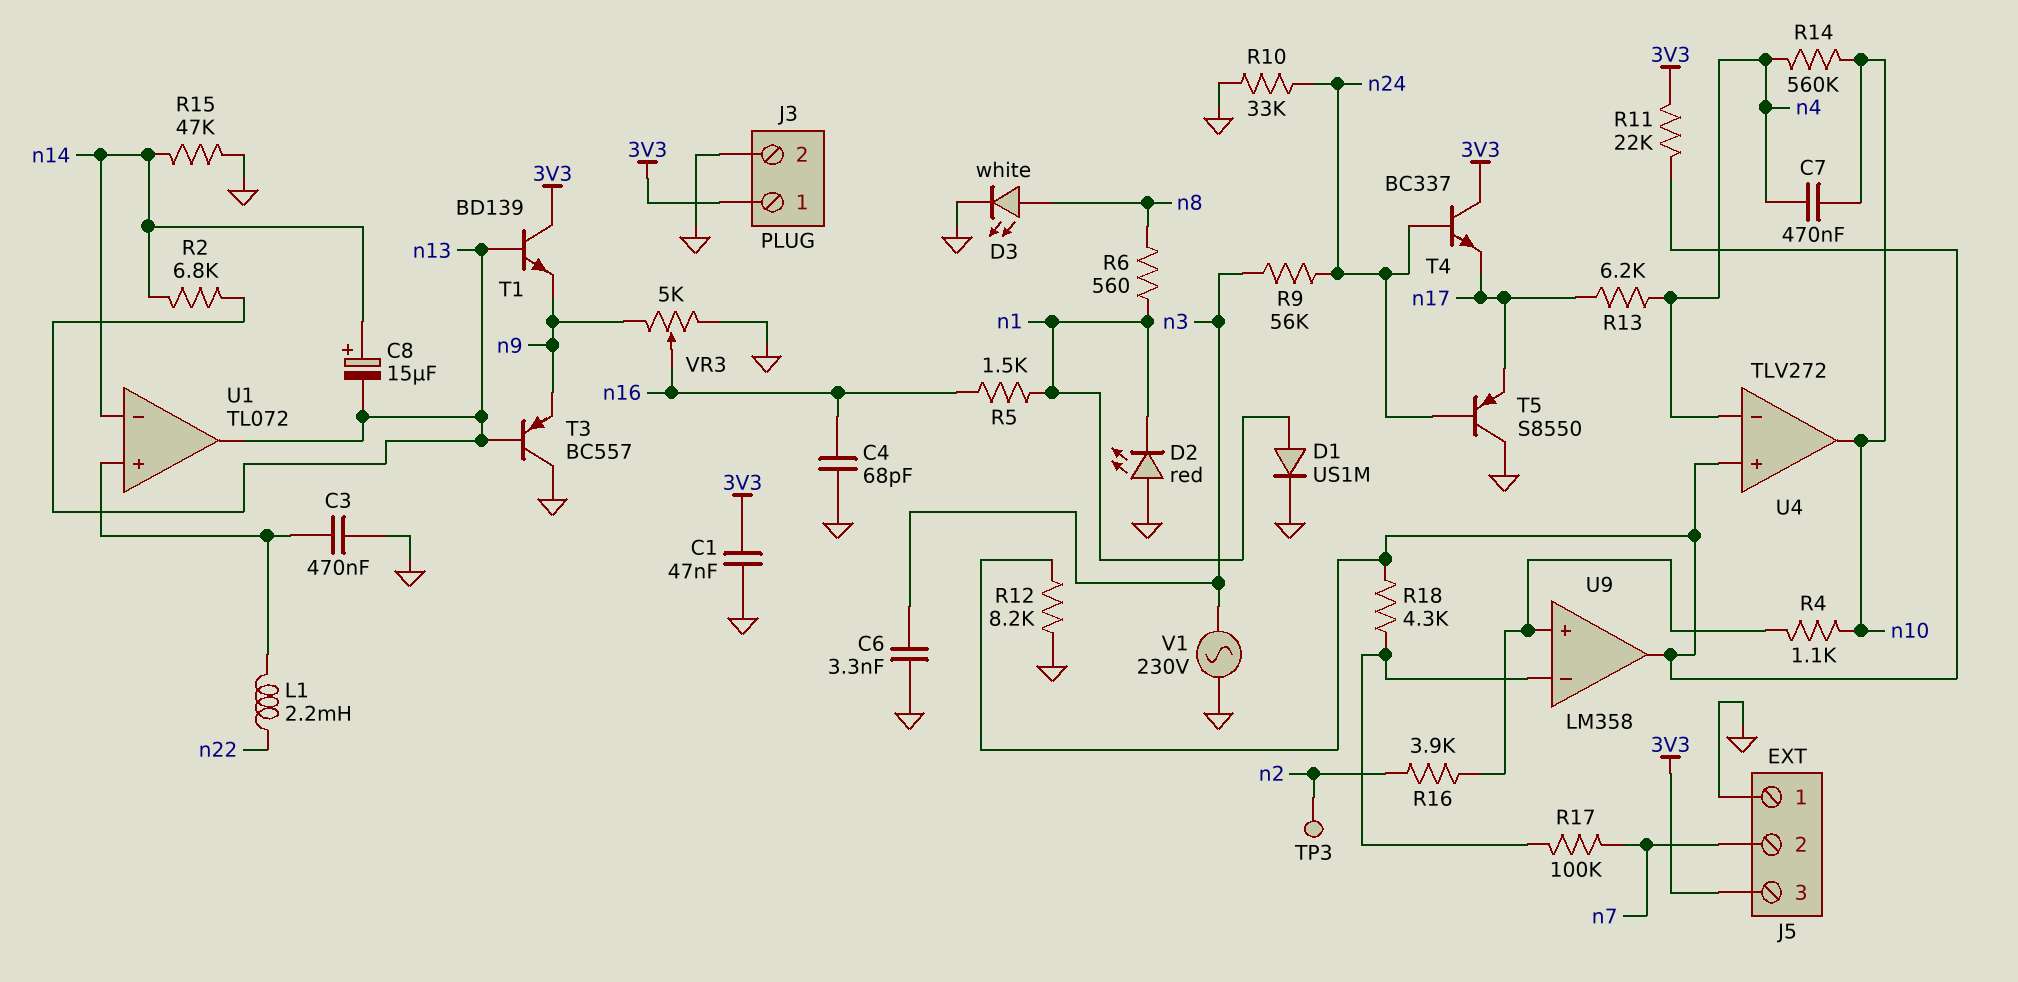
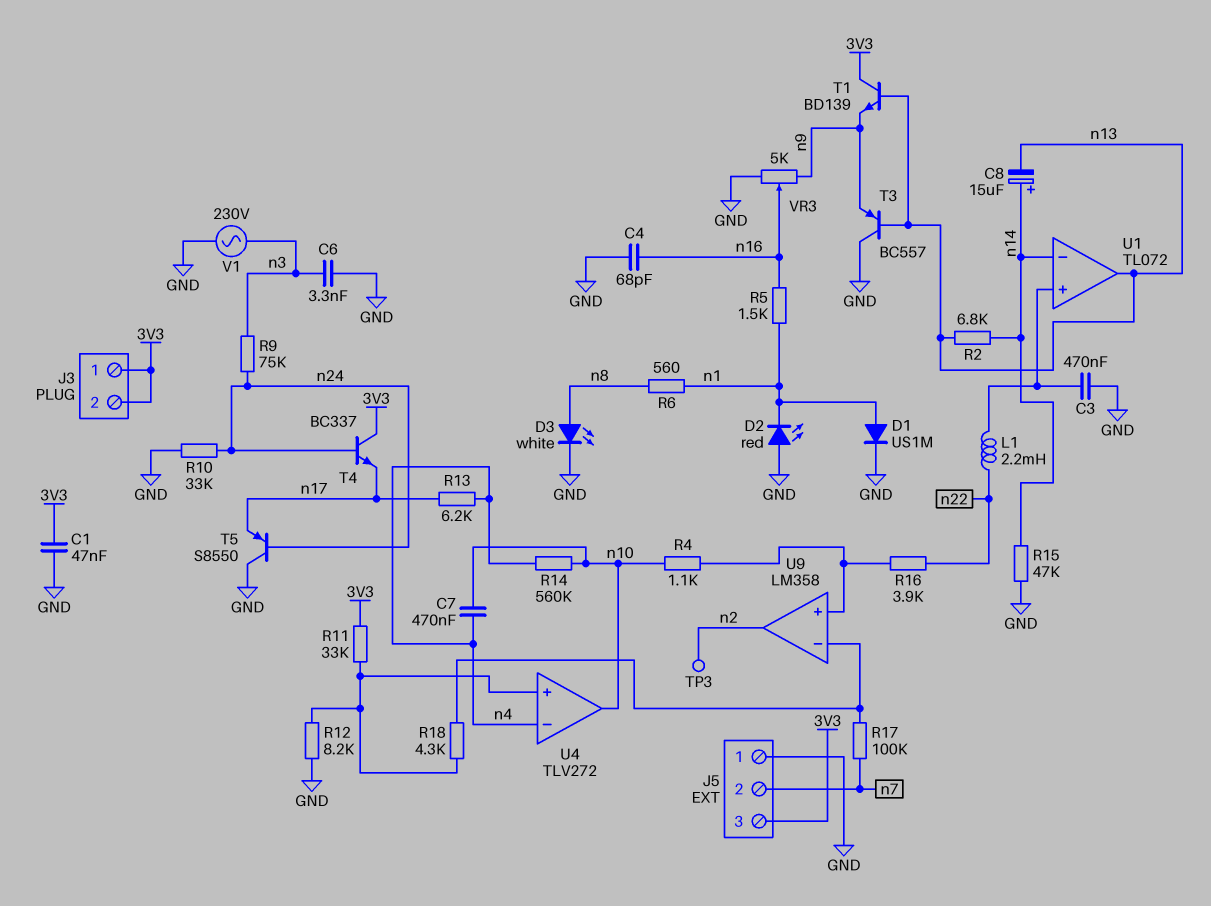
J3 pin 2: GND -> 3V3
R9: 56k (n3, n24) -> 75k (n3, n24)
R11: 22k (3V3, U4/in+) -> 33k (3V3, U4/in+)
R16: 3.9k (U9/in+, n2) -> 3.9k (U9/in+, n22)
U9 pin out: U4/in+ -> n2

